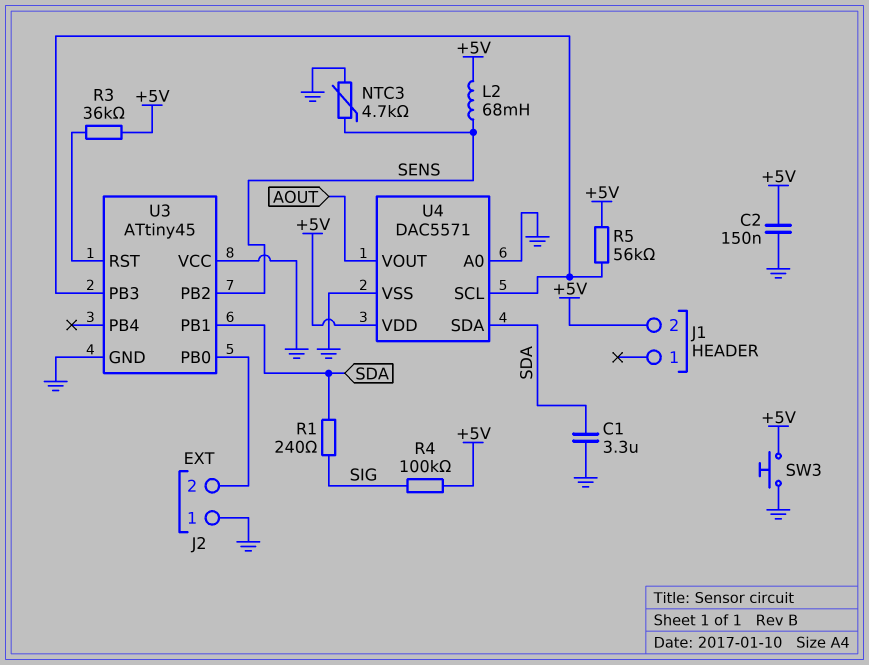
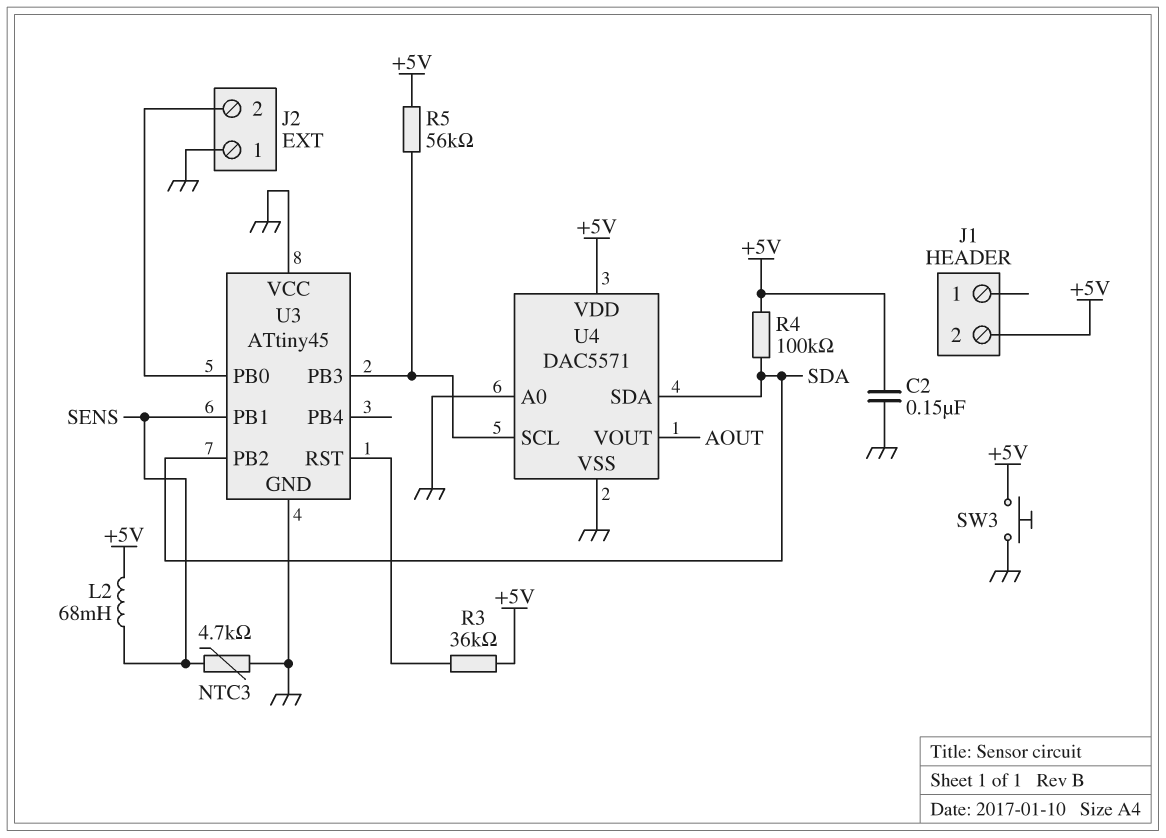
C1: 3.3uF (GND, SDA) -> none
R1: 240 (SDA, SIG) -> none
R4: 100k (+5V, SIG) -> 100k (+5V, SDA)
U3 pin PB1: SDA -> SENS
U3 pin PB2: SENS -> SDA

